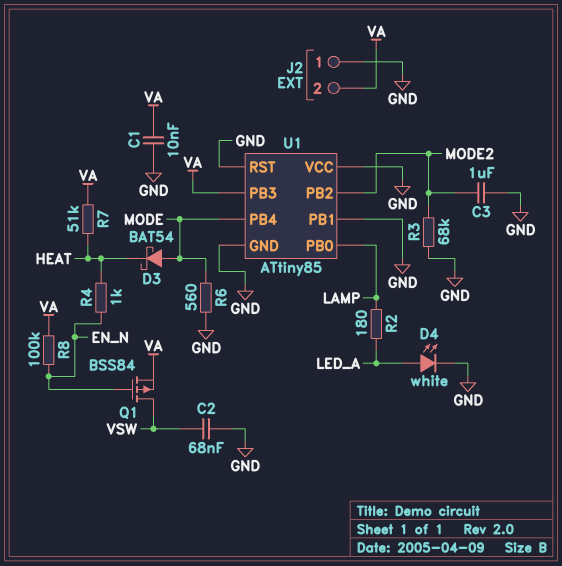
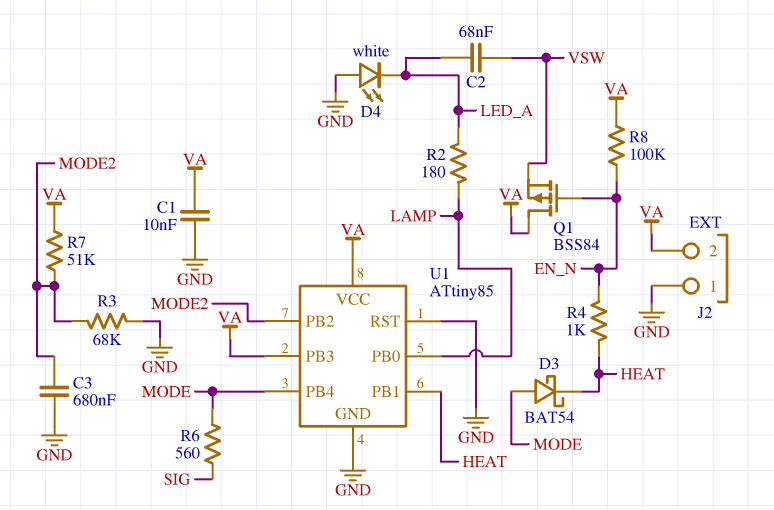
C2: 68nF (GND, VSW) -> 68nF (LED_A, VSW)
C3: 1uF (GND, MODE2) -> 680nF (GND, MODE2)
D4: LED white (A LED_A, K GND) -> LED white (A GND, K LED_A)
Q1: PMOS BSS84 (G EN_N, D VSW, S VA) -> PMOS BSS84 (G EN_N, D VA, S VSW)
R6: 560 (GND, MODE) -> 560 (MODE, SIG)
R7: 51k (HEAT, VA) -> 51k (MODE2, VA)
U1 pin PB1: GND -> HEAT
U1 pin VCC: GND -> VA

